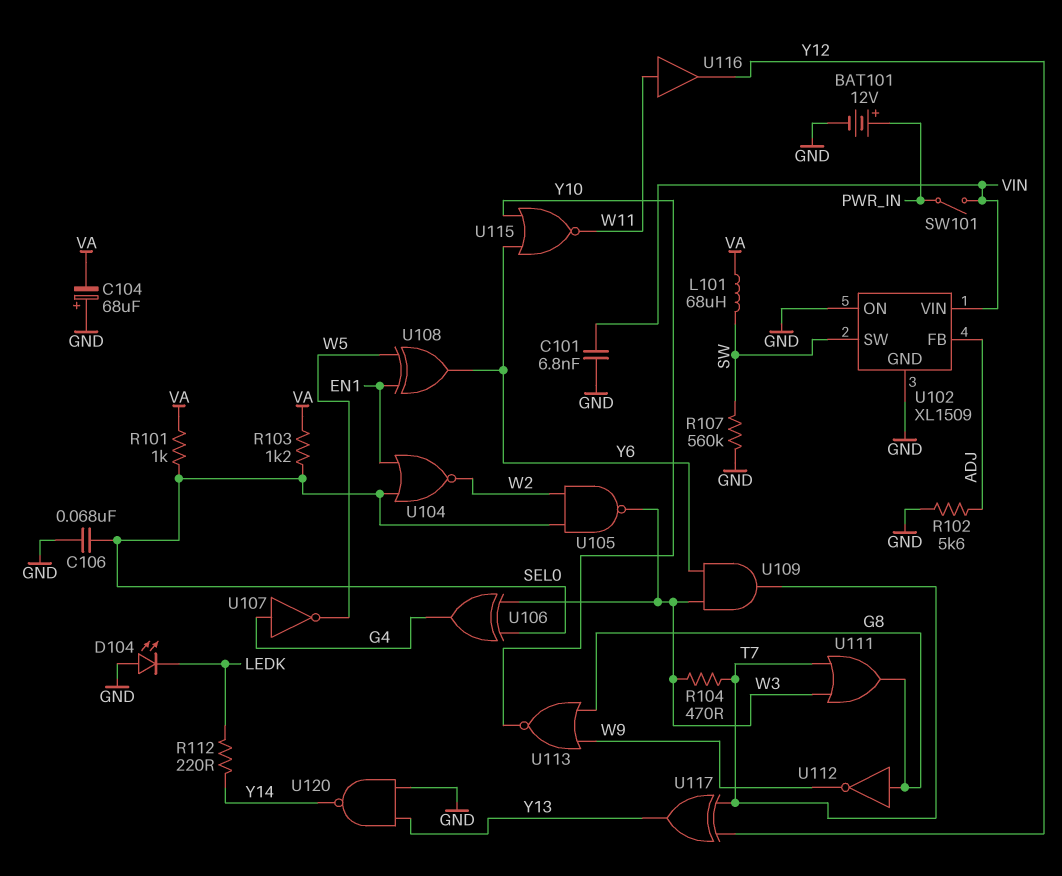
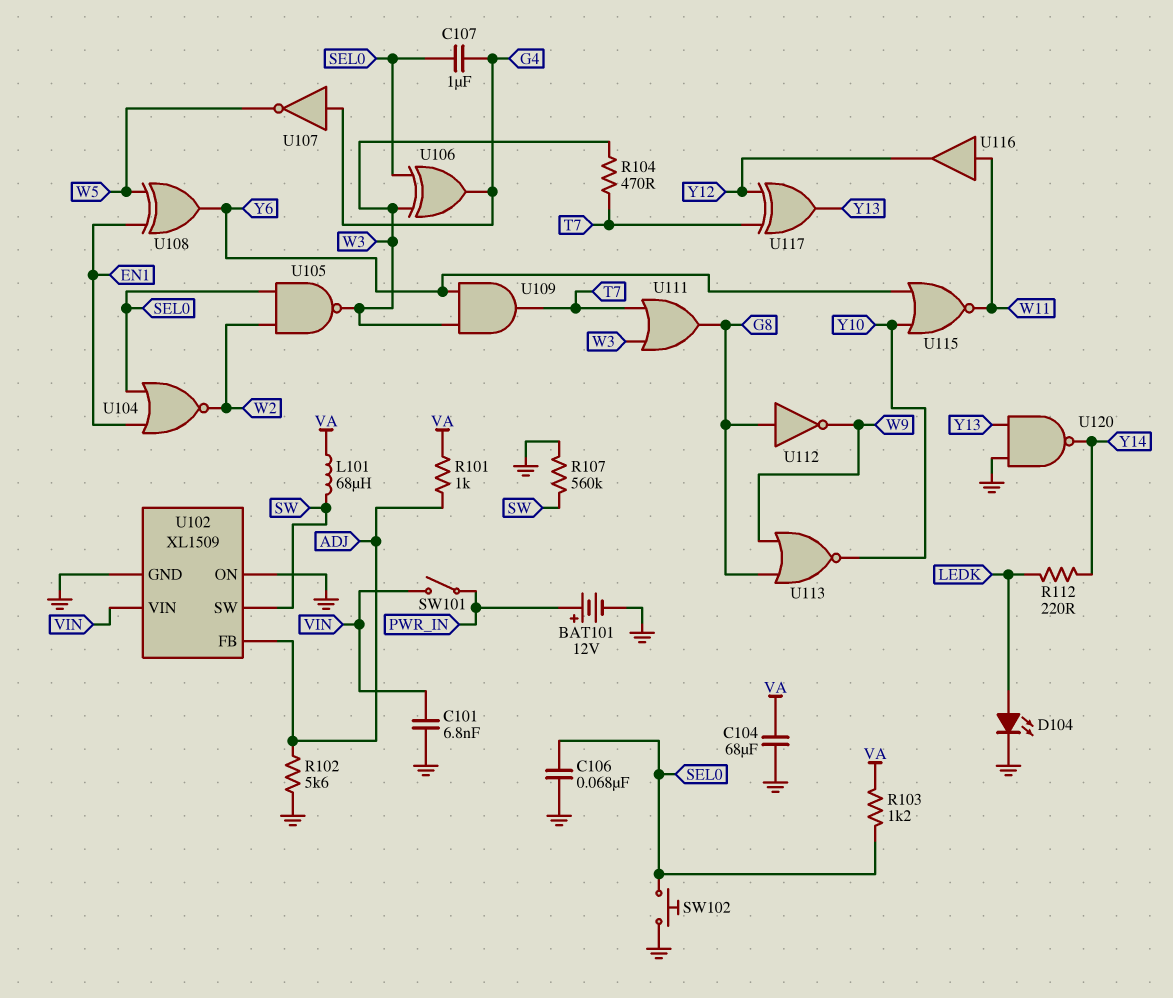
C104: 68uF (plus GND, minus VA) -> 68uF (GND, VA)
C107: none -> 1uF (G4, SEL0)
D104: LED (A GND, K LEDK) -> LED (A LEDK, K GND)
R101: 1k (SEL0, VA) -> 1k (ADJ, VA)
SW102: none -> button (GND, SEL0)

